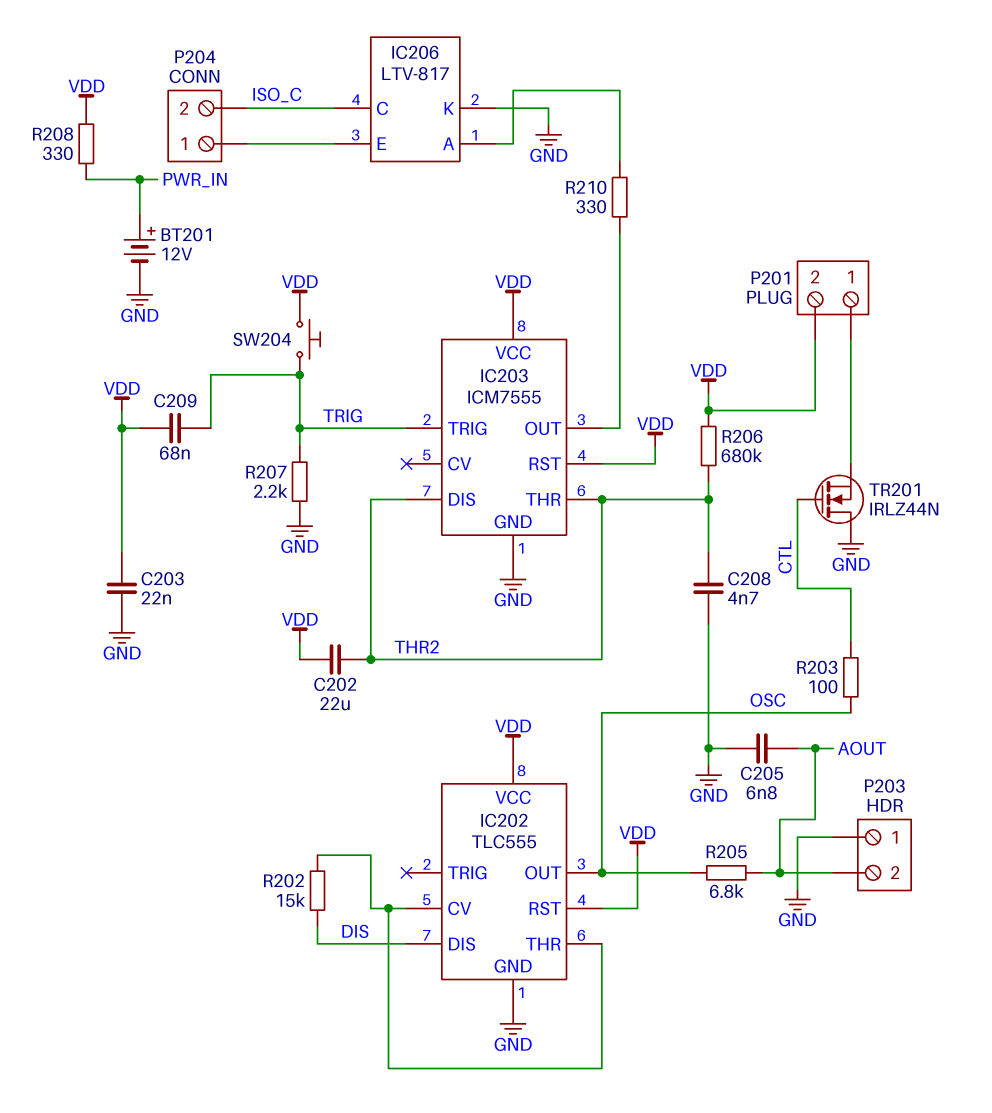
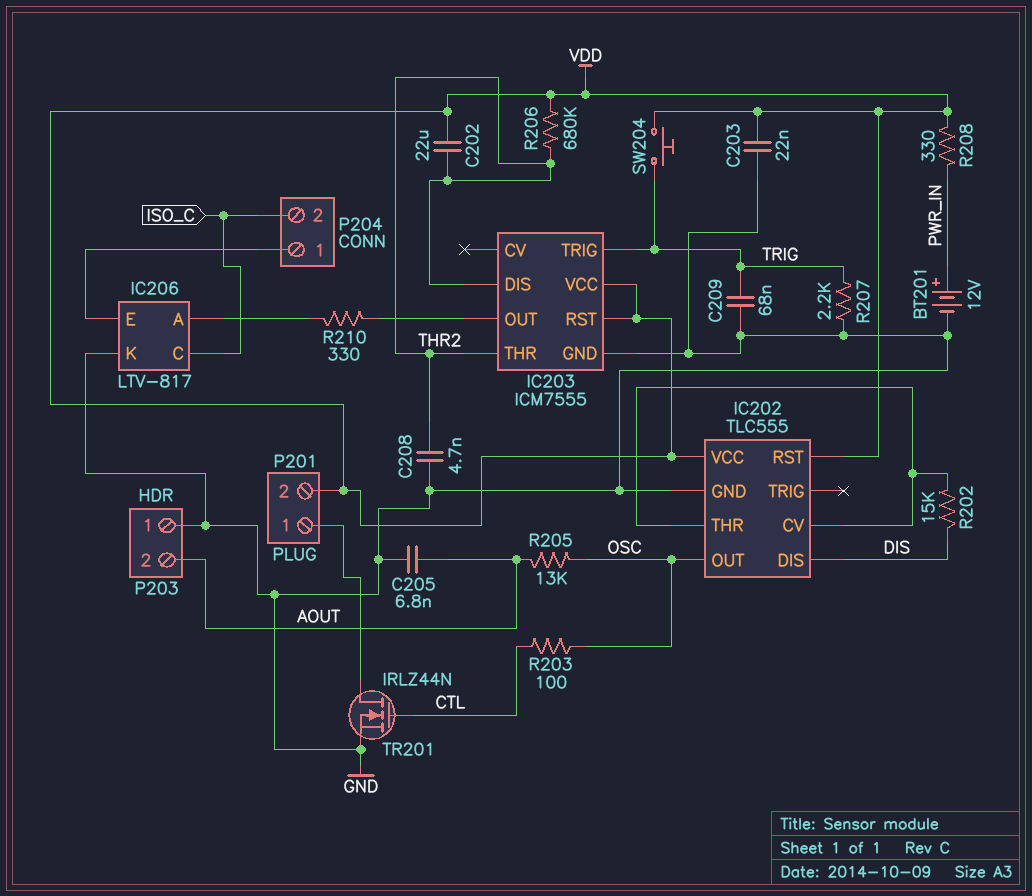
C209: 68nF (TRIG, VDD) -> 68nF (GND, TRIG)
R205: 6.8k (AOUT, OSC) -> 13k (AOUT, OSC)
TR201: NMOS IRLZ44N (G CTL, D GND, S P201/1) -> NMOS IRLZ44N (G CTL, D P201/1, S GND)

